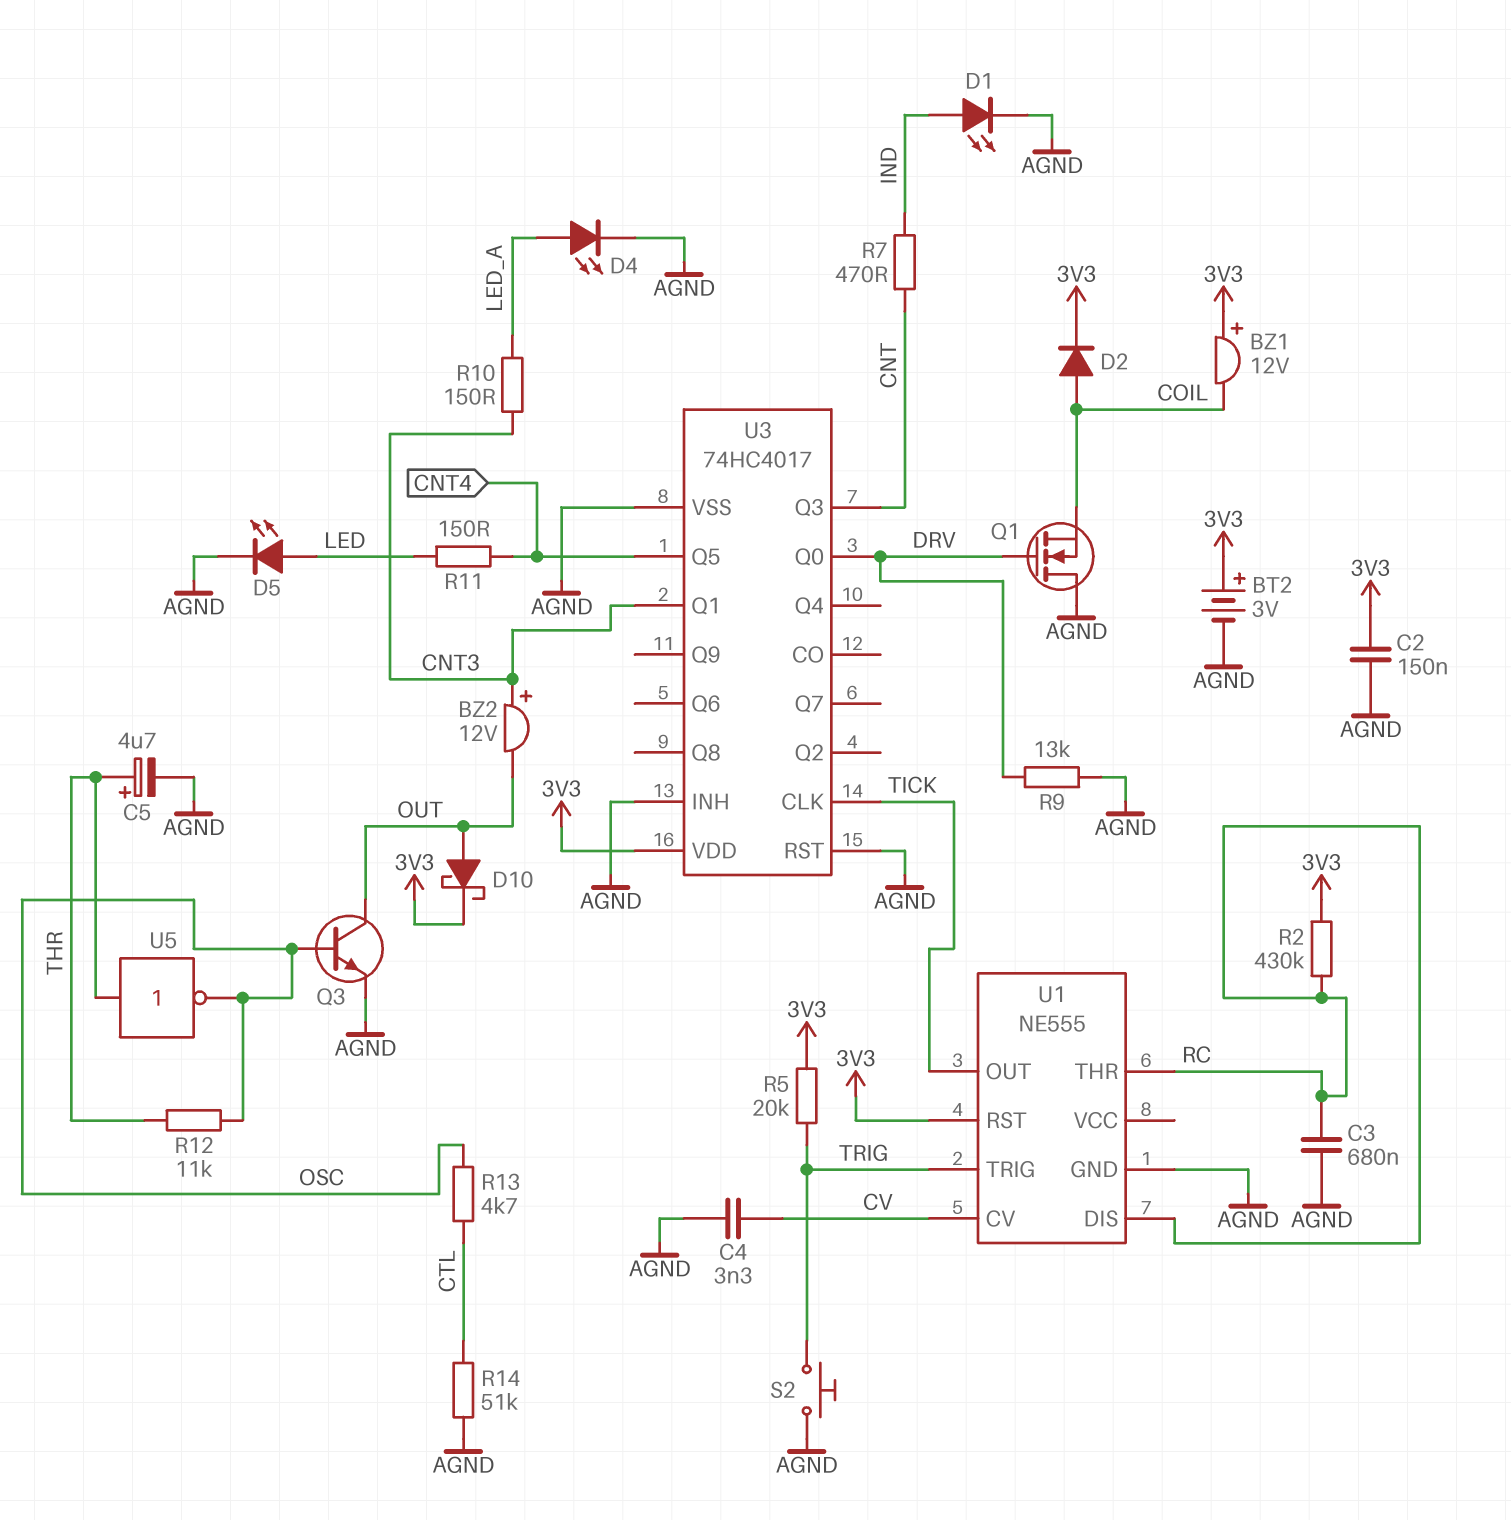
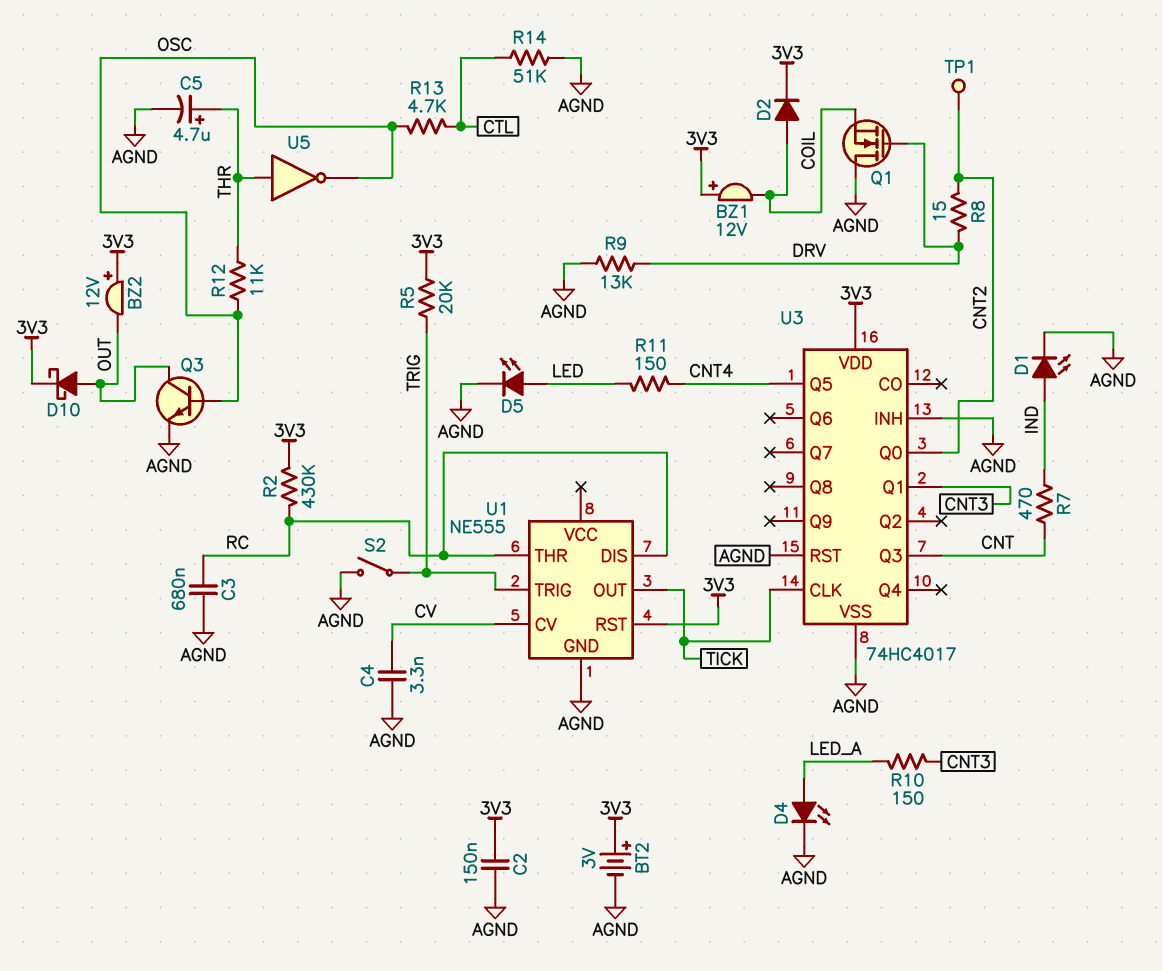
BZ2: buzzer 12V (plus CNT3, minus OUT) -> buzzer 12V (plus 3V3, minus OUT)
R8: none -> 15 (CNT2, DRV)
S2: button (AGND, TRIG) -> switch (AGND, TRIG)
TP1: none -> test point (CNT2)
U3 pin Q0: DRV -> CNT2

